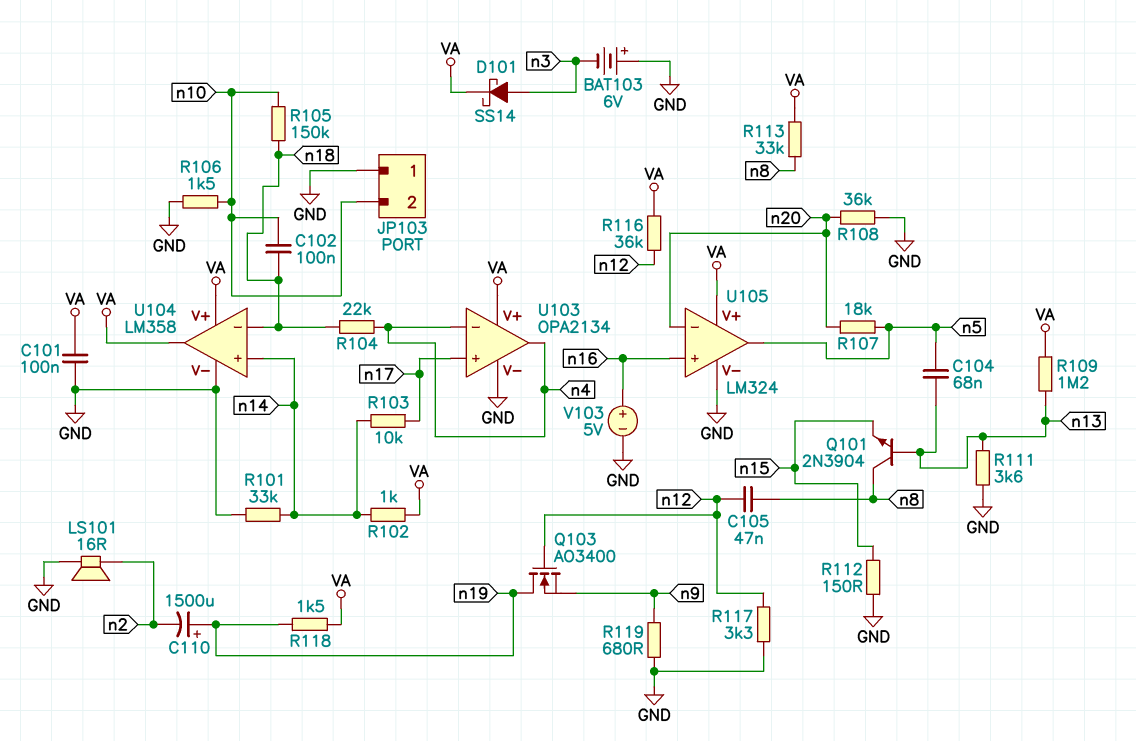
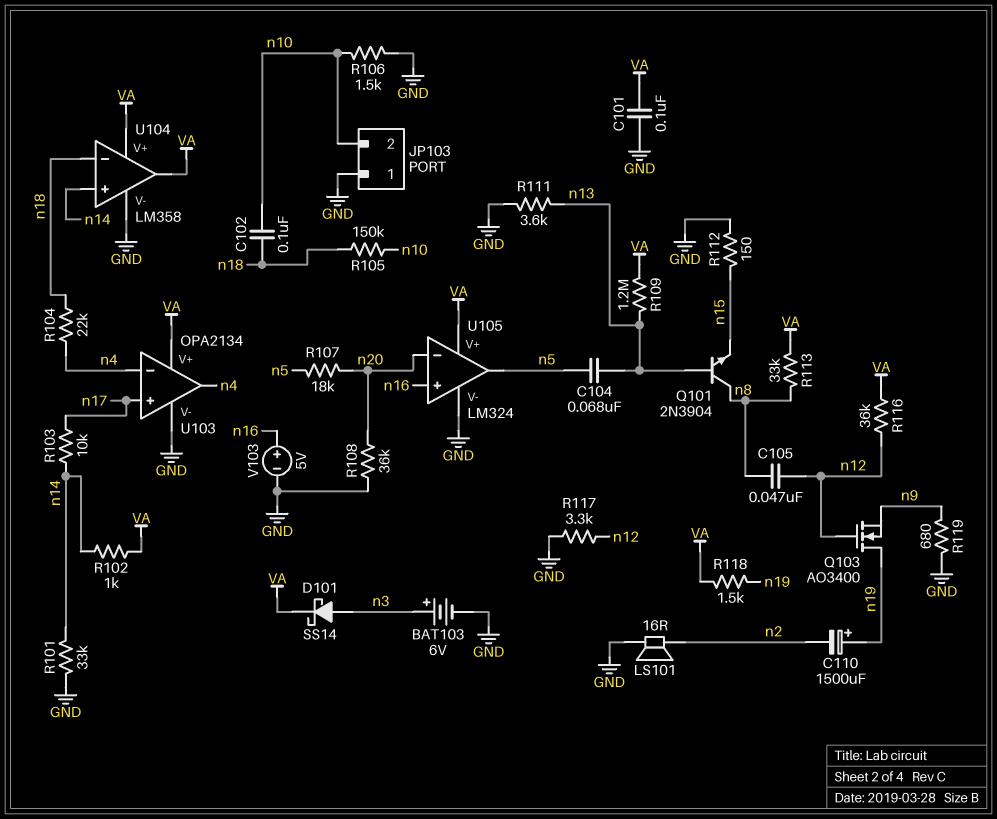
BAT103: 6V (plus GND, minus n3) -> 6V (plus n3, minus GND)

